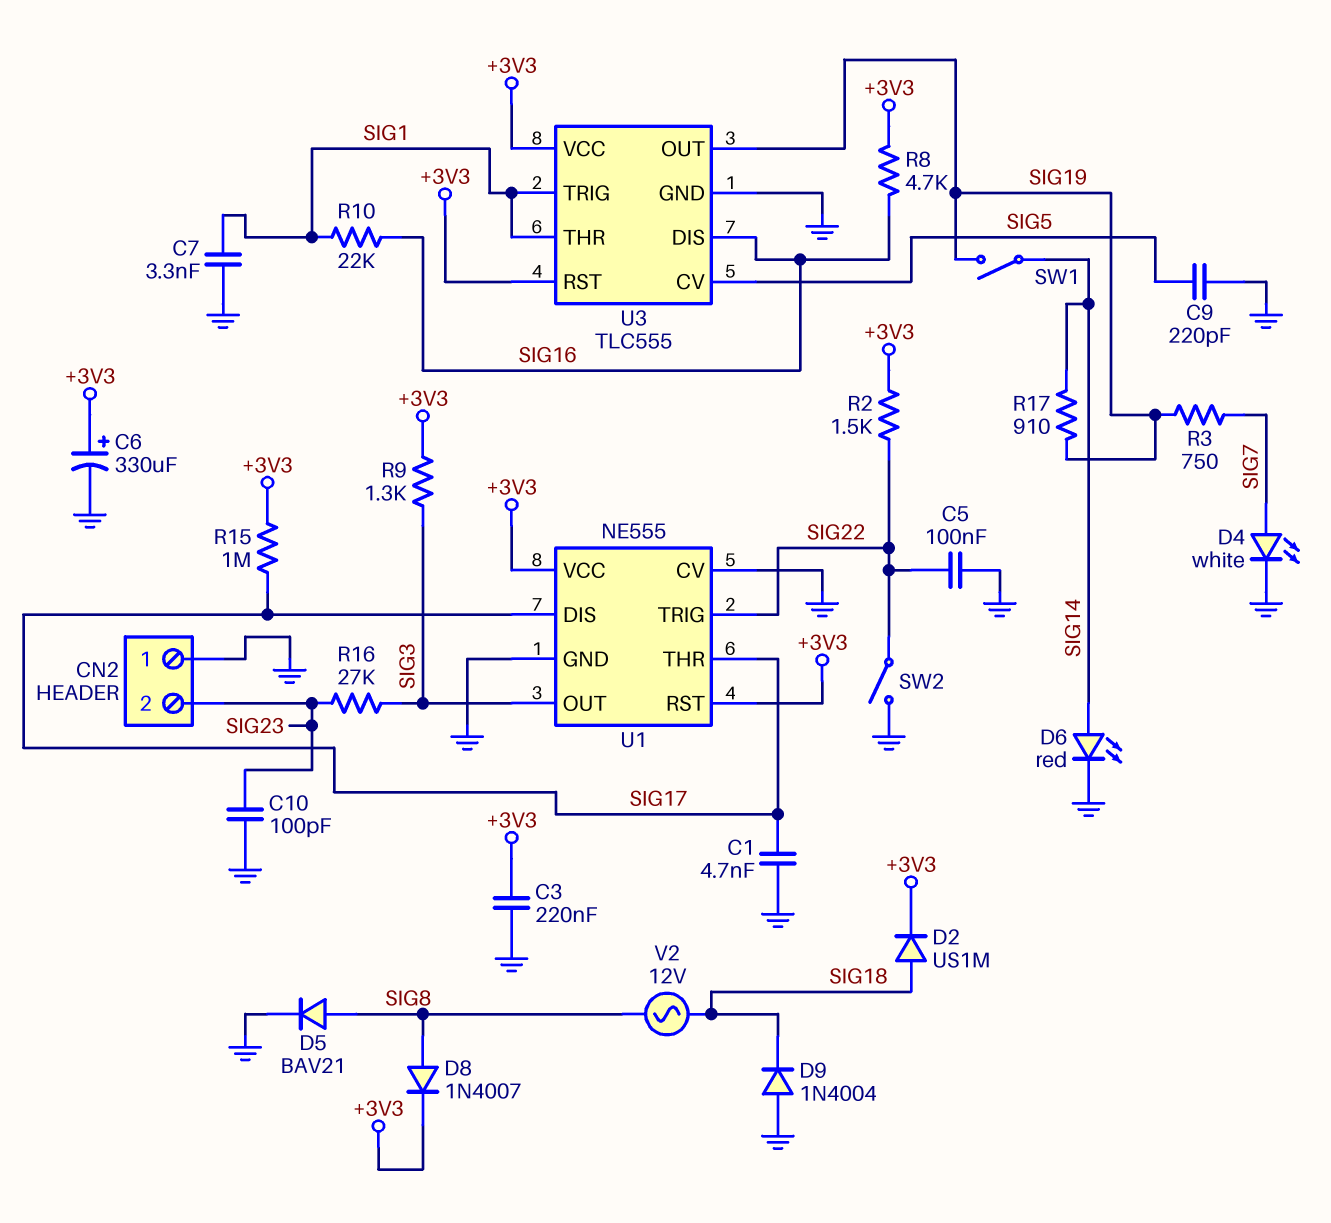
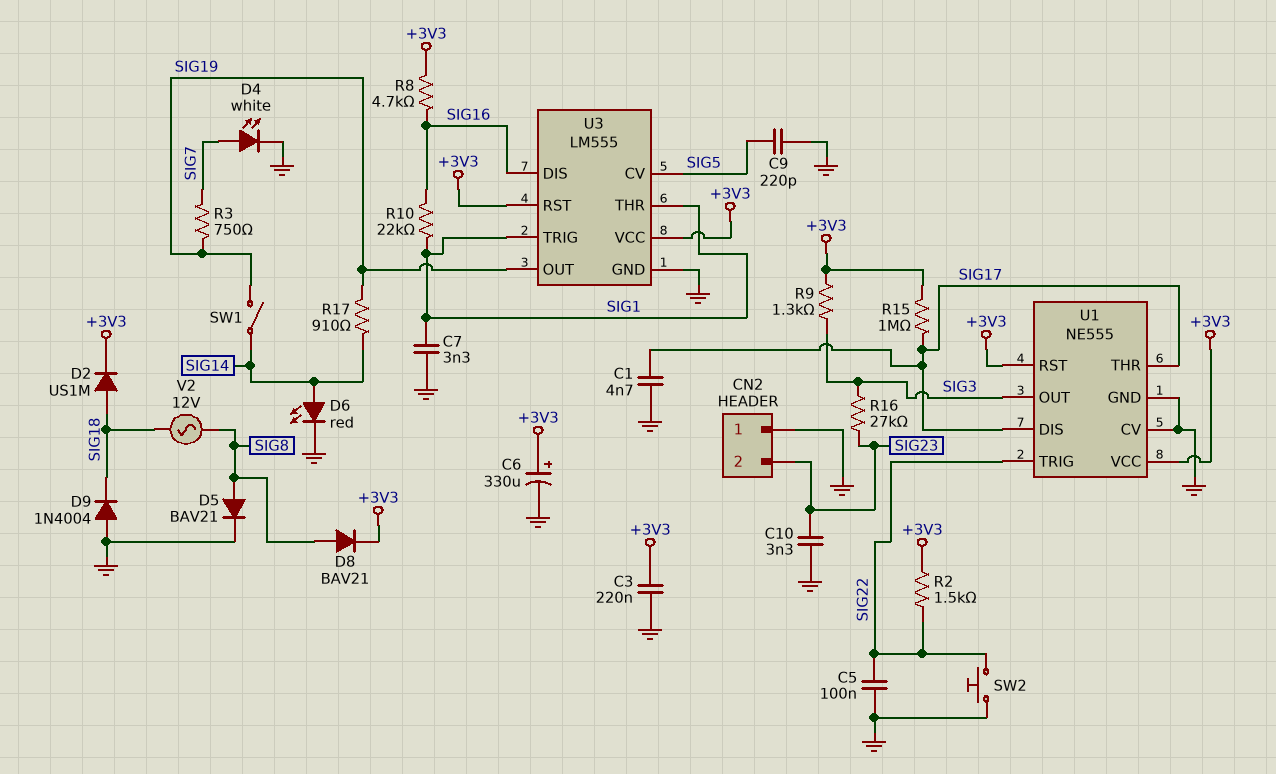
C10: 100pF (GND, SIG23) -> 3.3nF (GND, SIG23)
D8: diode 1N4007 (A SIG8, K +3V3) -> diode BAV21 (A SIG8, K +3V3)
SW2: switch (GND, SIG22) -> button (GND, SIG22)
U3: TLC555 -> LM555

